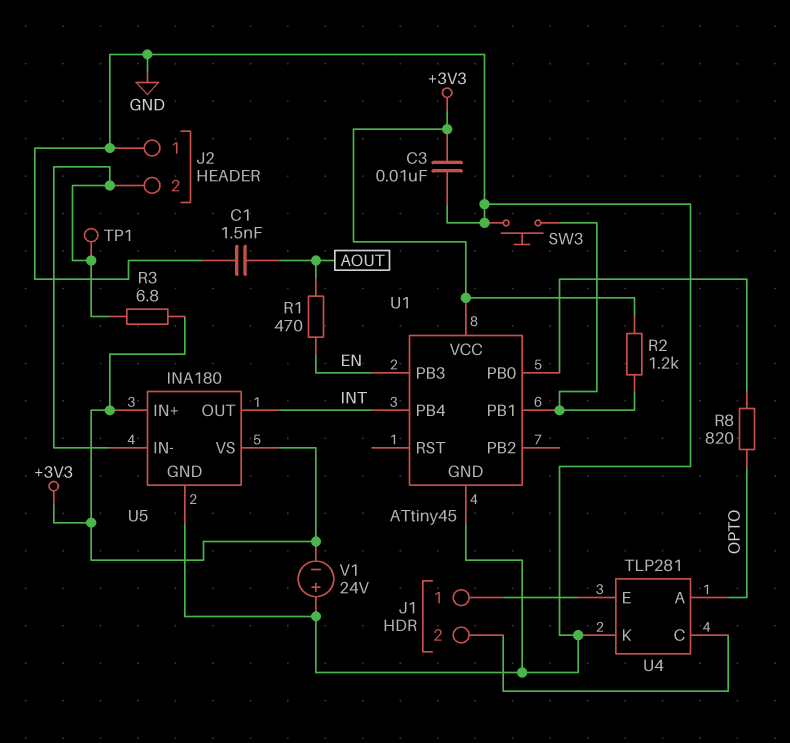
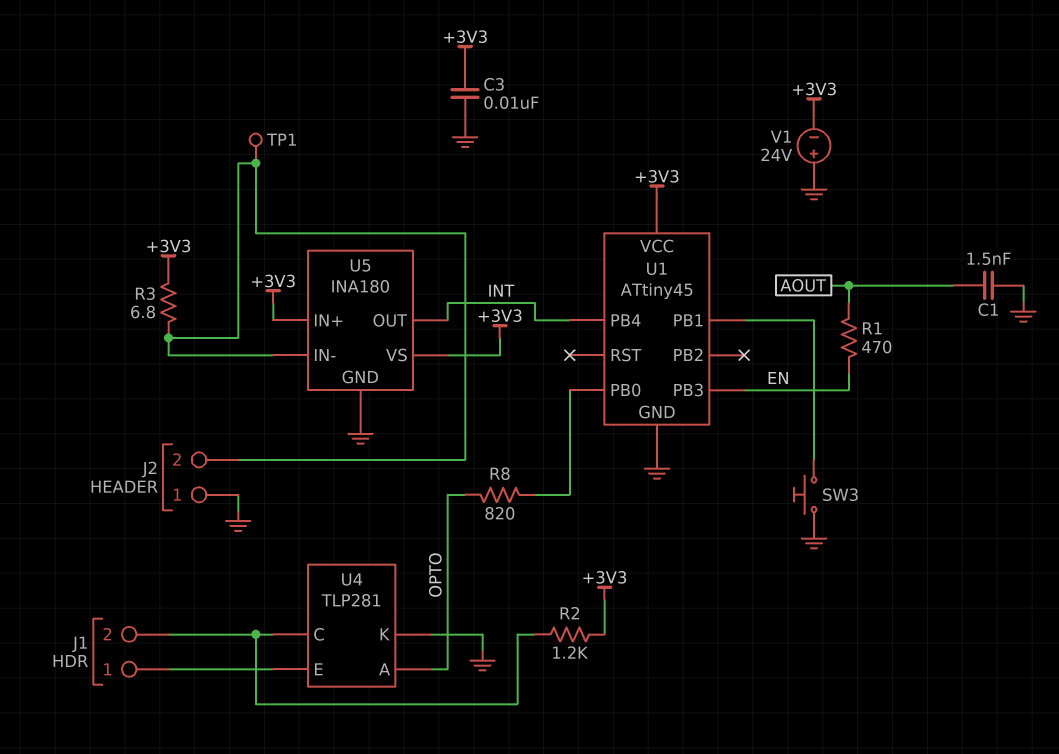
R2: 1.2k (+3V3, U1/PB1) -> 1.2k (+3V3, J1/2)

